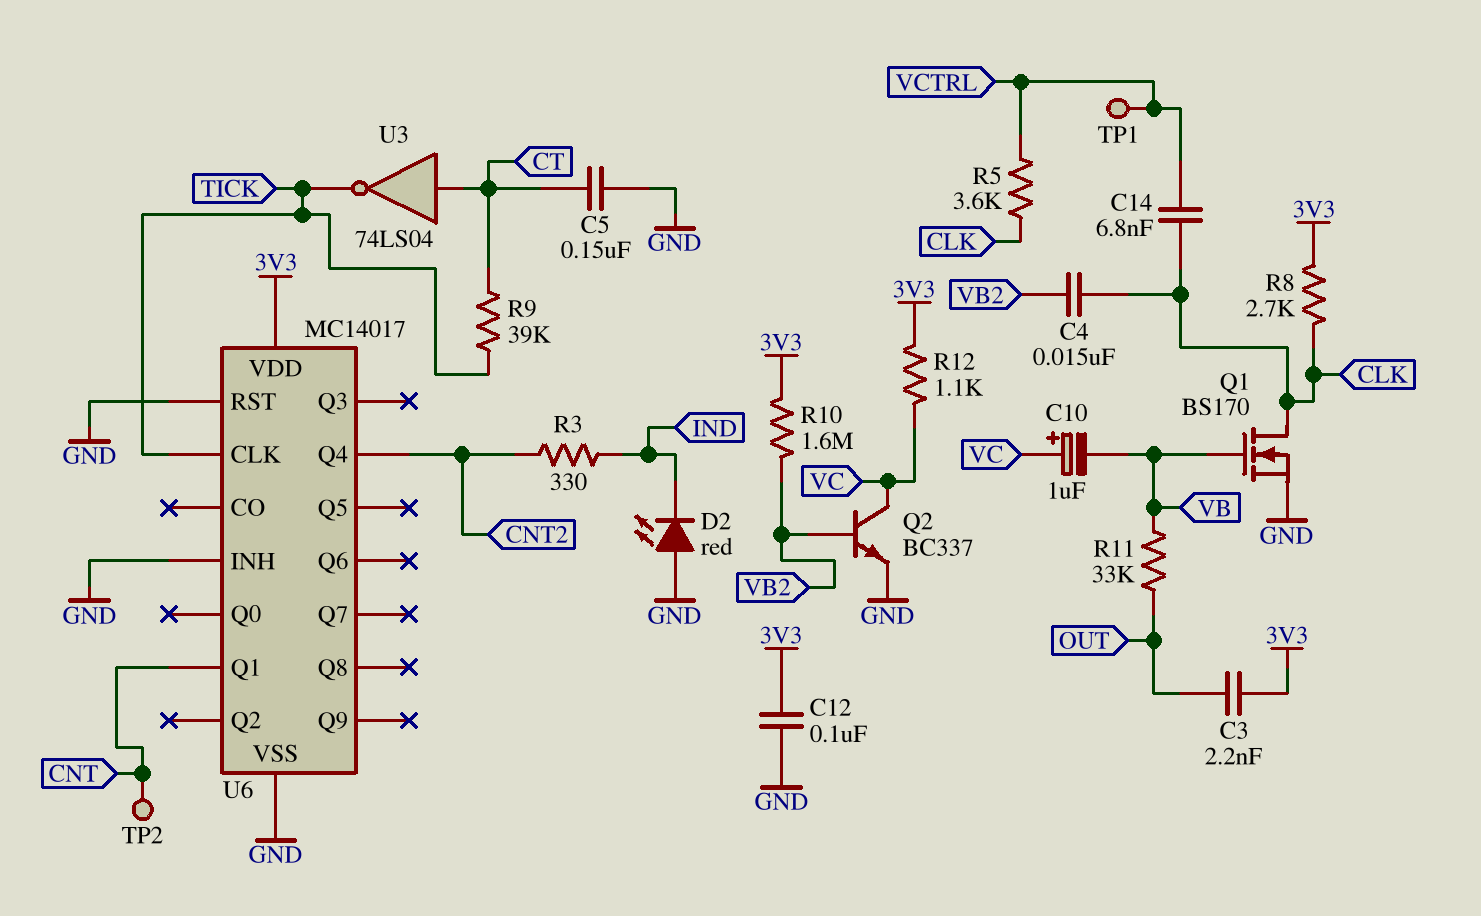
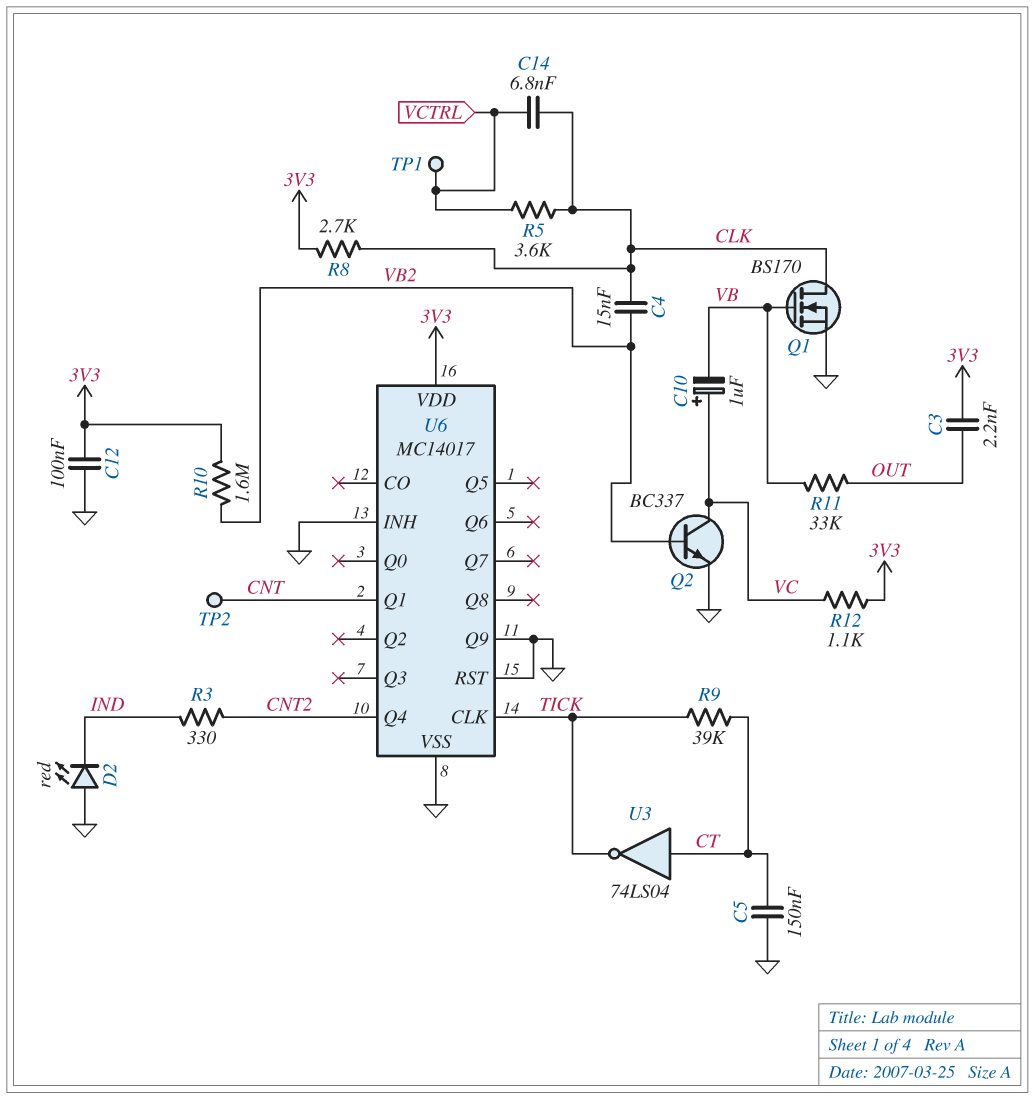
U6 pin Q9: none -> GND

